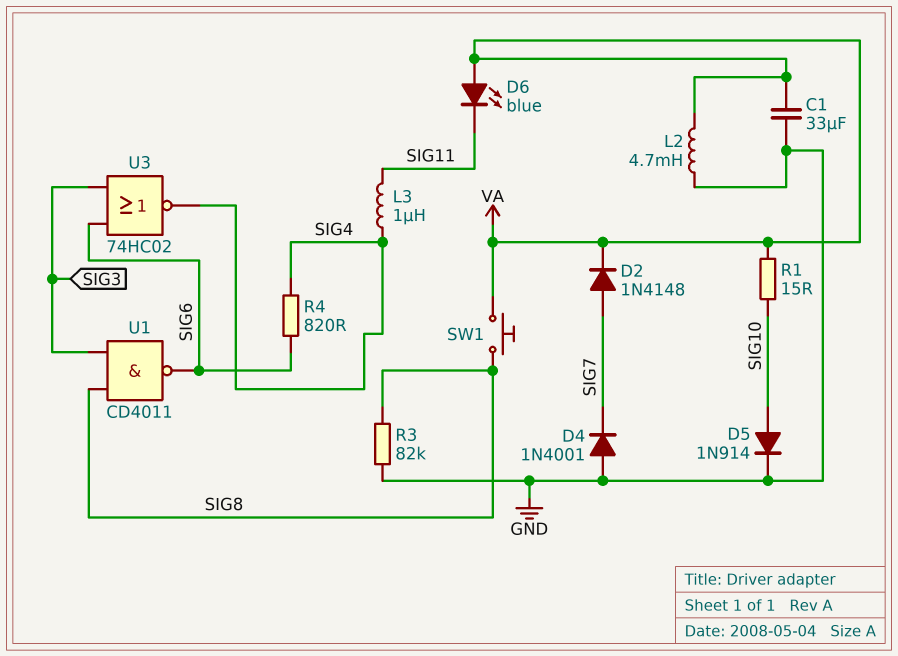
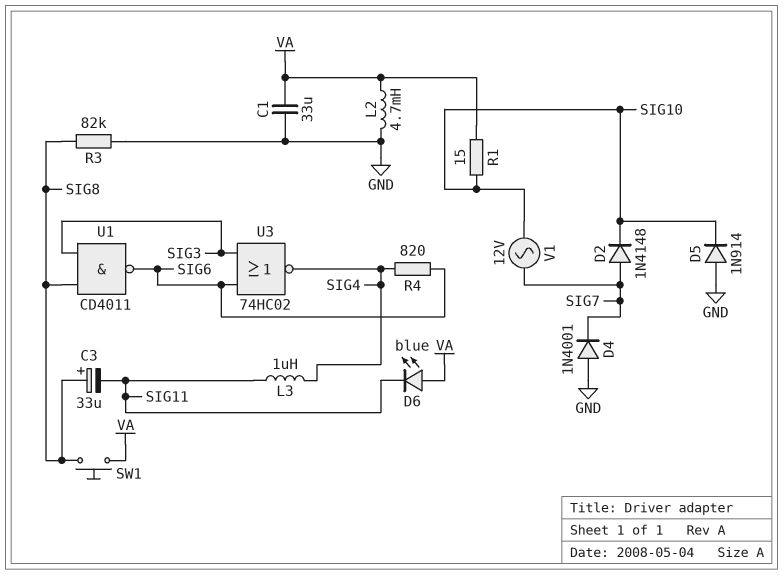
C3: none -> 33uF (plus SIG8, minus SIG11)
D2: diode 1N4148 (A SIG7, K VA) -> diode 1N4148 (A SIG7, K SIG10)
D5: diode 1N914 (A SIG10, K GND) -> diode 1N914 (A GND, K SIG10)
V1: none -> AC 12V (SIG7, SIG10)

